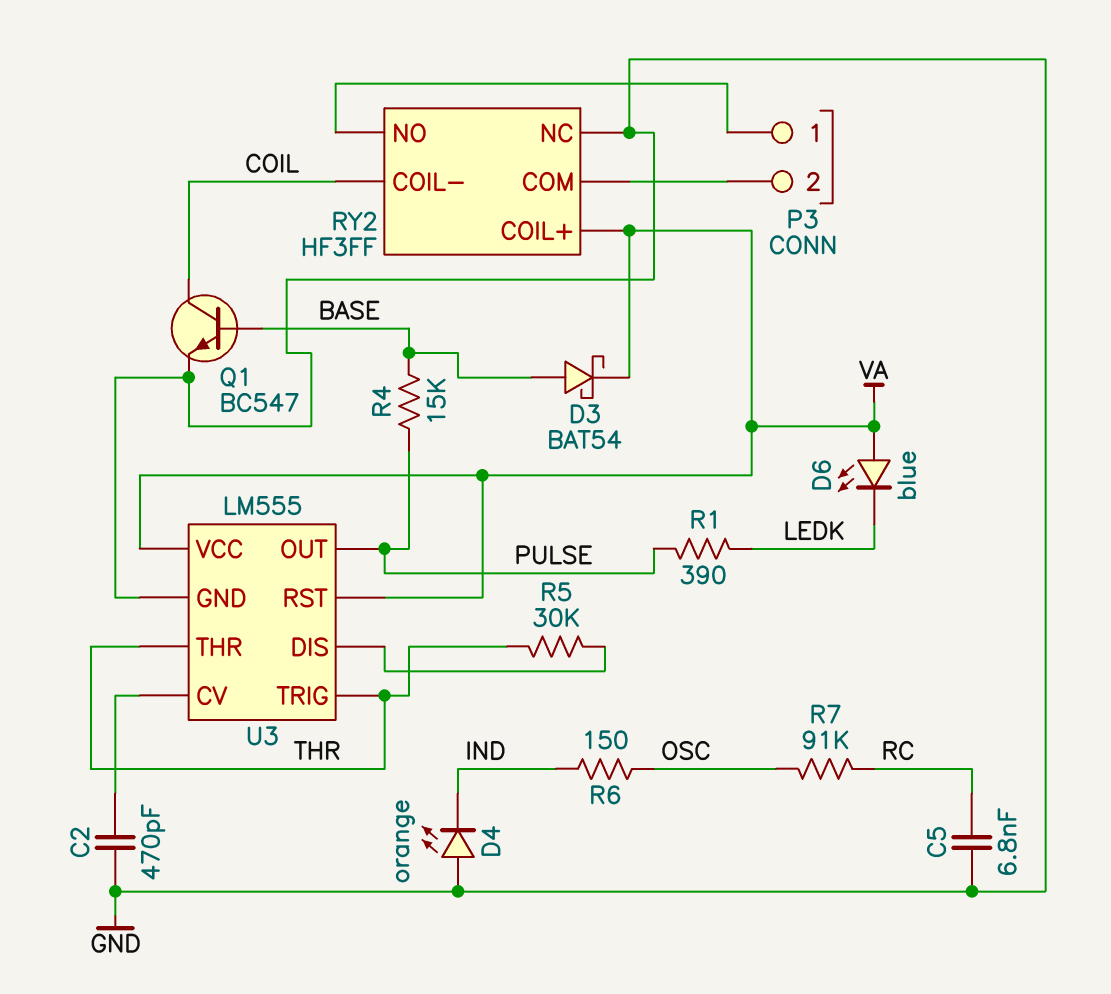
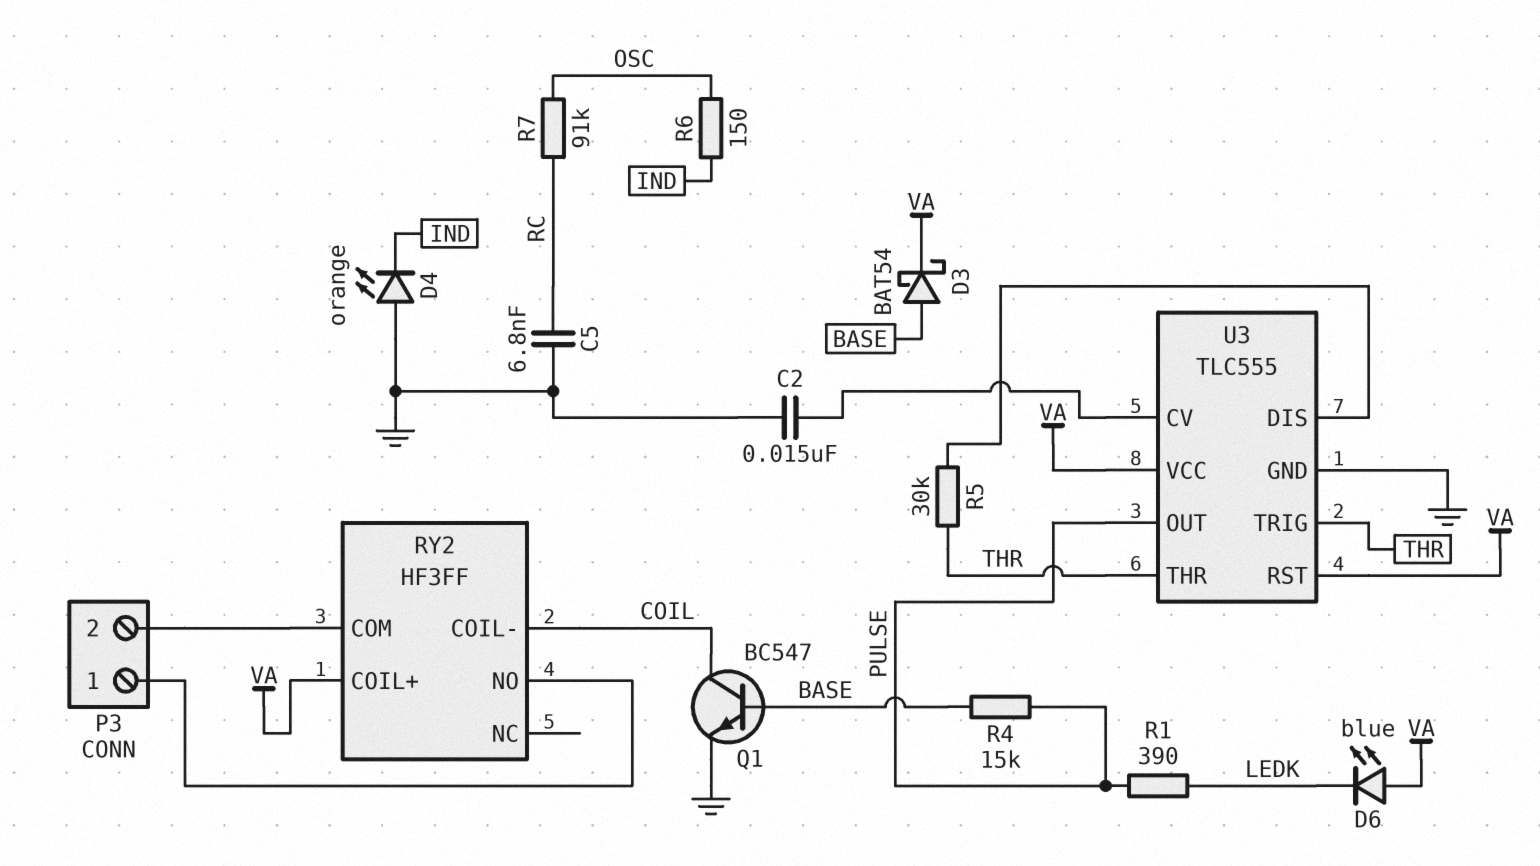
C2: 470pF (GND, U3/CV) -> 15nF (GND, U3/CV)
RY2 pin NC: GND -> none
U3: LM555 -> TLC555

